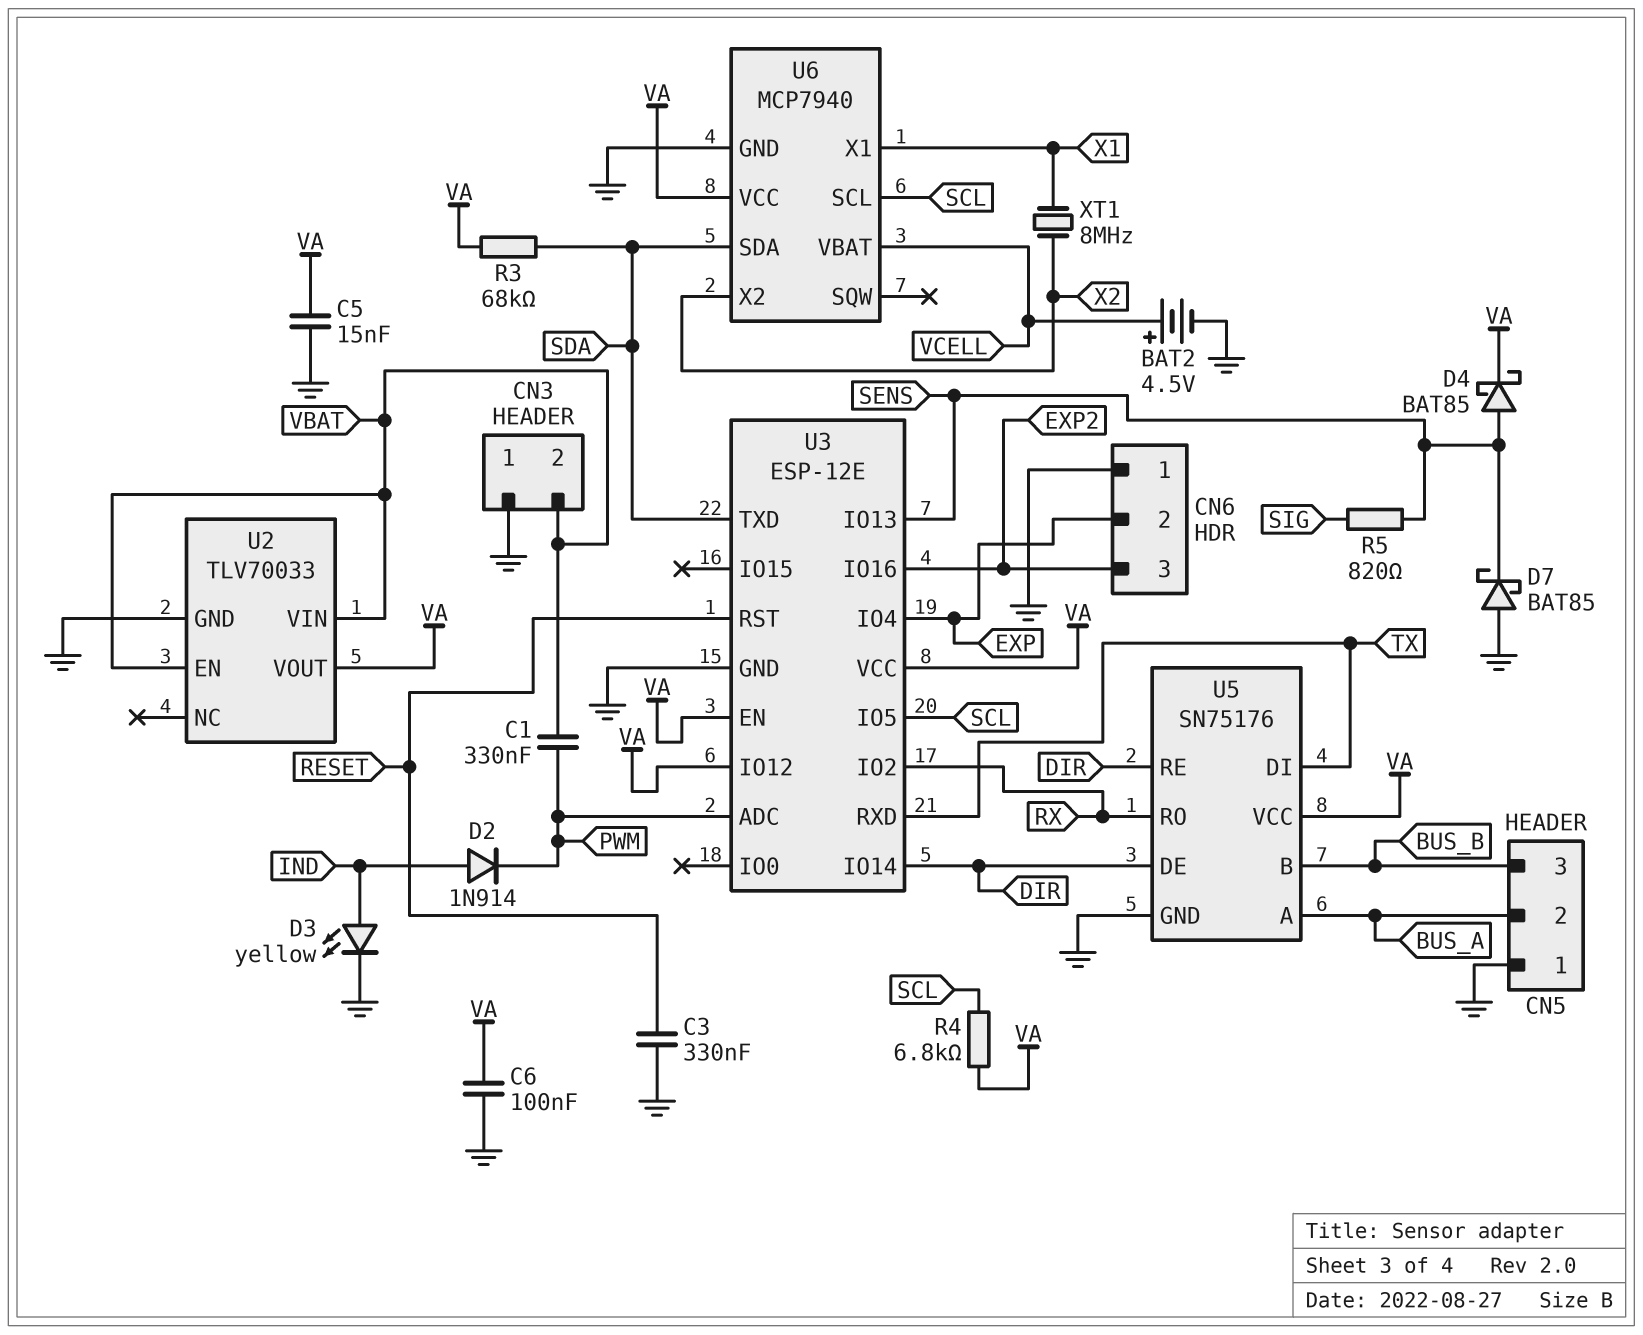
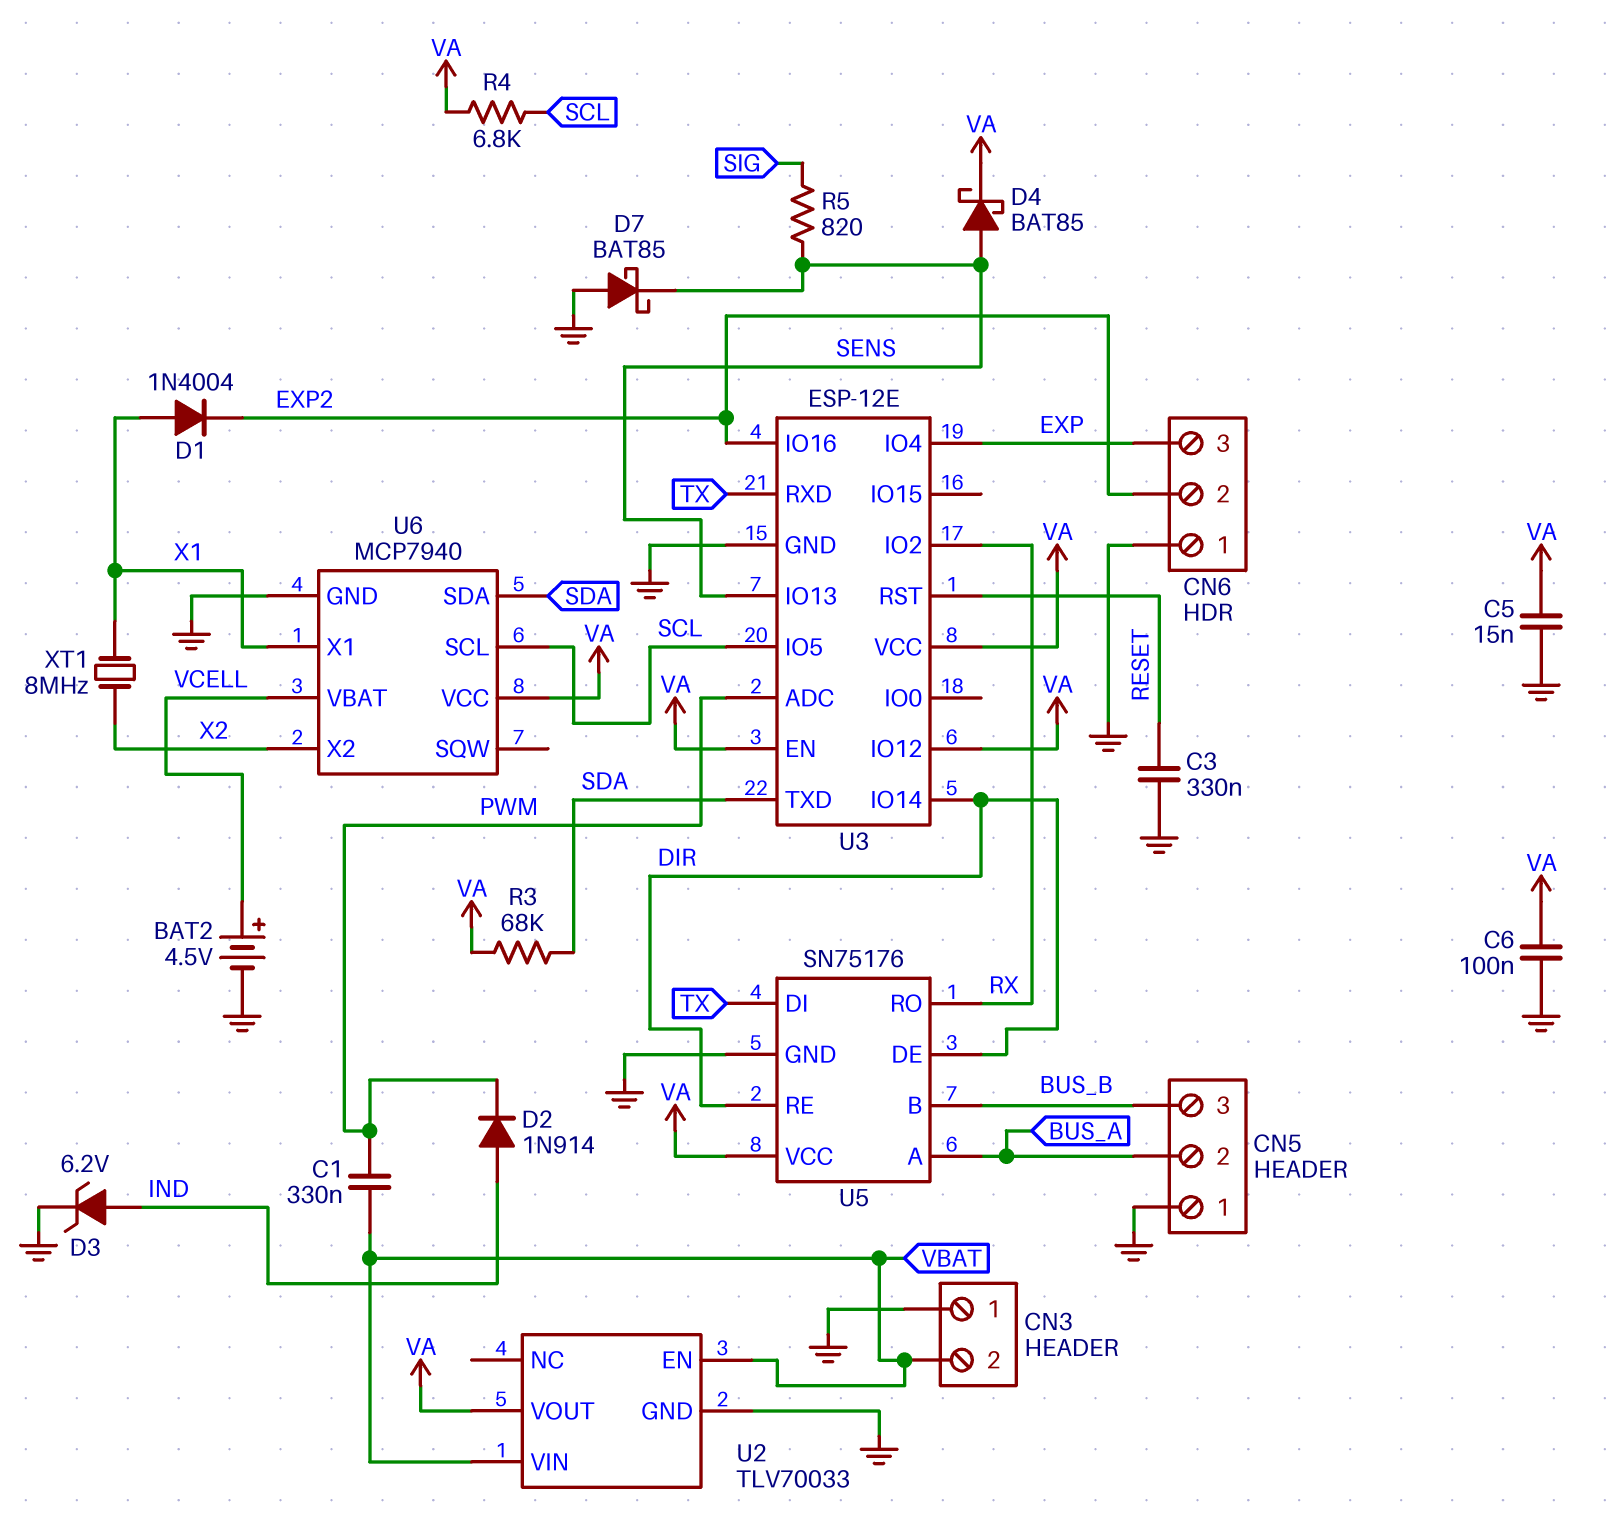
CN6 pin 2: EXP -> EXP2
CN6 pin 3: EXP2 -> EXP
D1: none -> diode 1N4004 (A X1, K EXP2)
D3: LED yellow (A IND, K GND) -> zener 6.2V (A IND, K GND)

